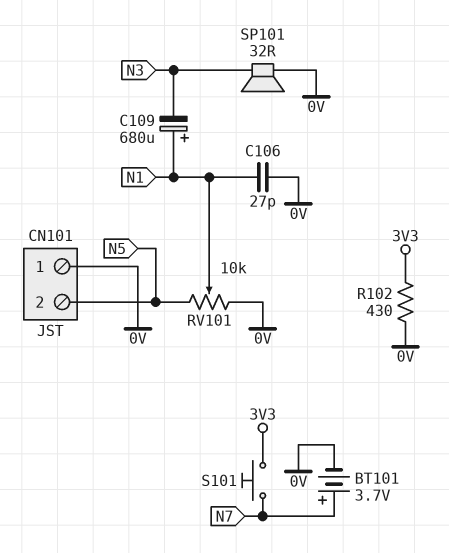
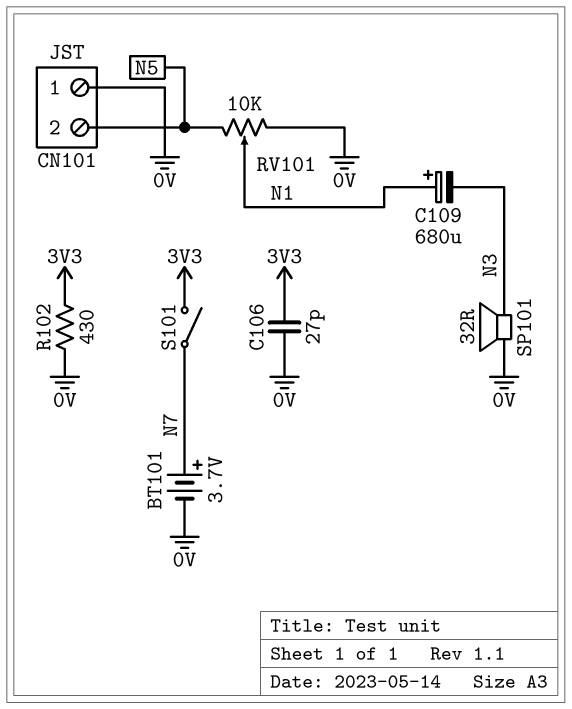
C106: 27pF (0V, N1) -> 27pF (0V, 3V3)
S101: button (3V3, N7) -> switch (3V3, N7)

